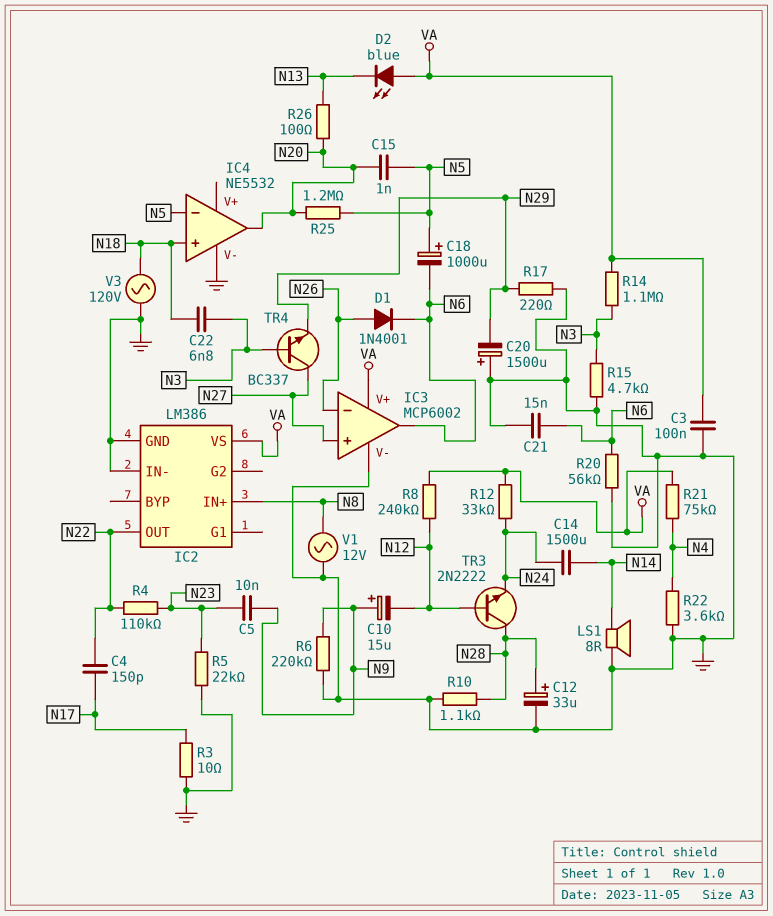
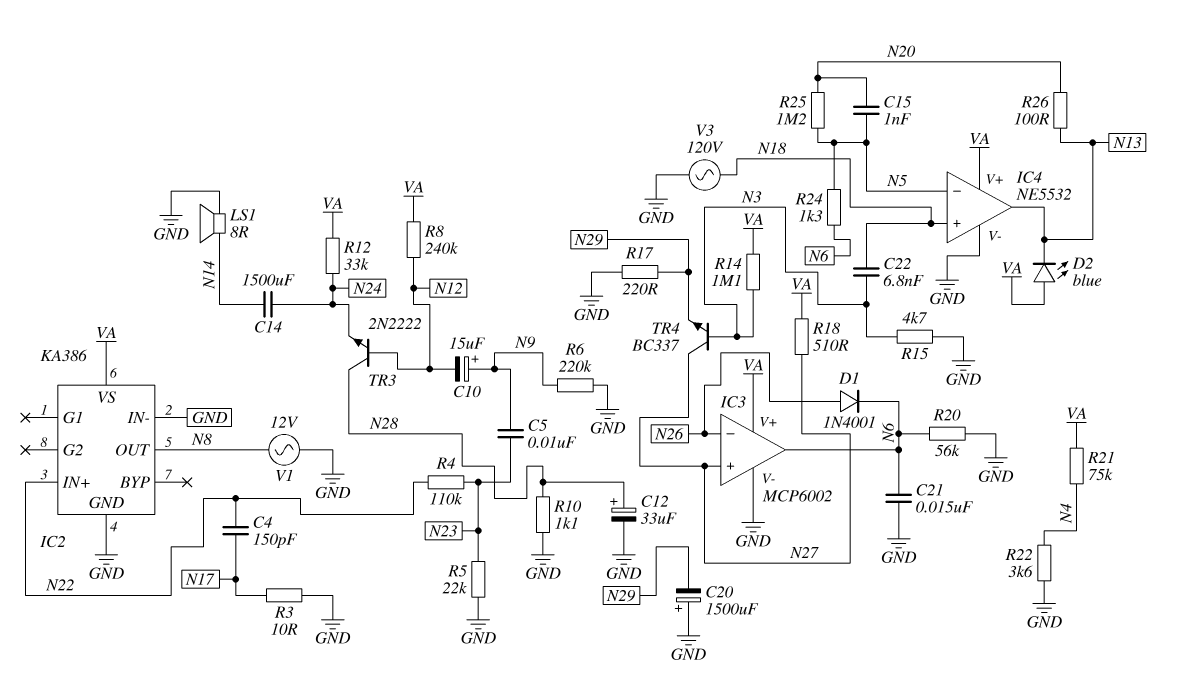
C3: 100nF (GND, VA) -> none
C18: 1000uF (plus N5, minus N6) -> none
IC2: LM386 -> KA386
IC2 pin IN+: N8 -> N22
IC2 pin OUT: N22 -> N8
IC4 pin V+: none -> VA
IC4 pin out: N20 -> N13
R18: none -> 510 (N27, VA)
R24: none -> 1.3k (N5, N6)

